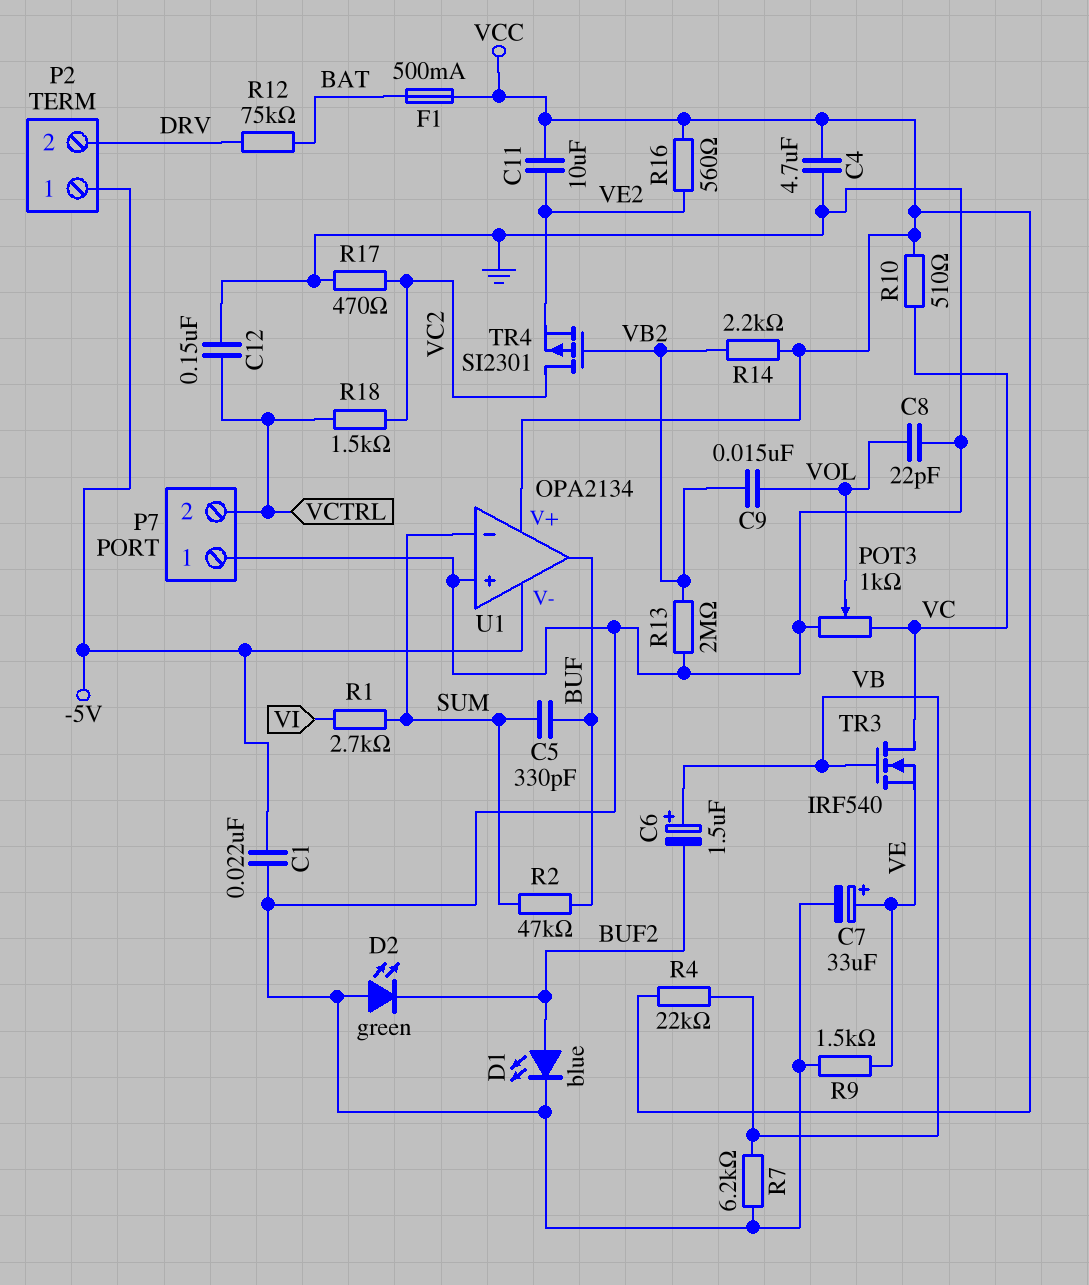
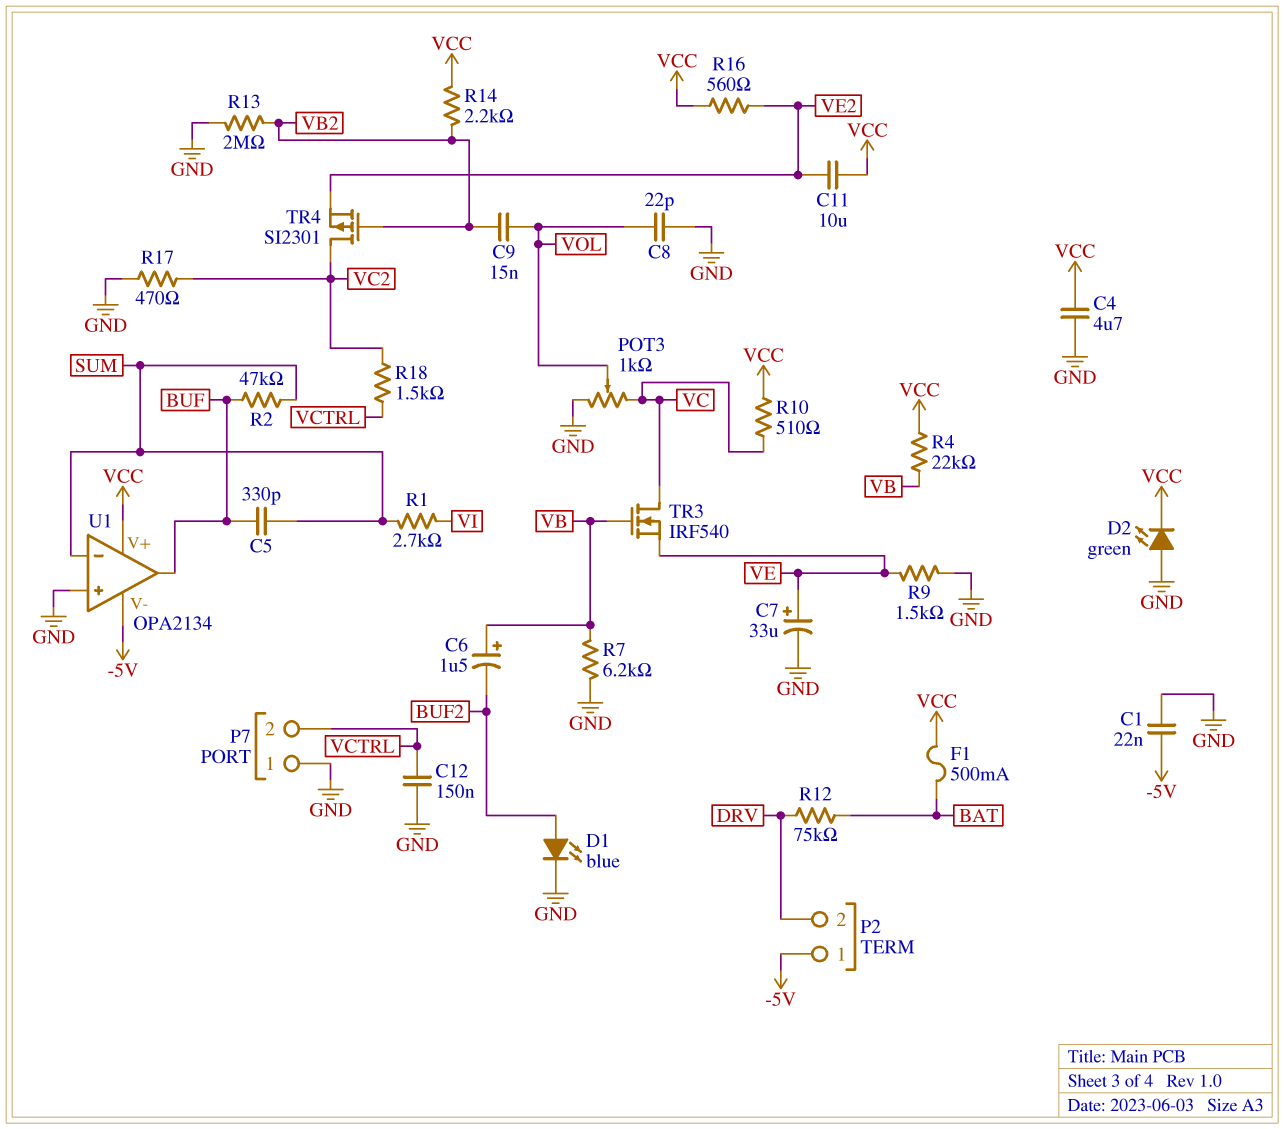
D2: LED green (A GND, K BUF2) -> LED green (A GND, K VCC)

